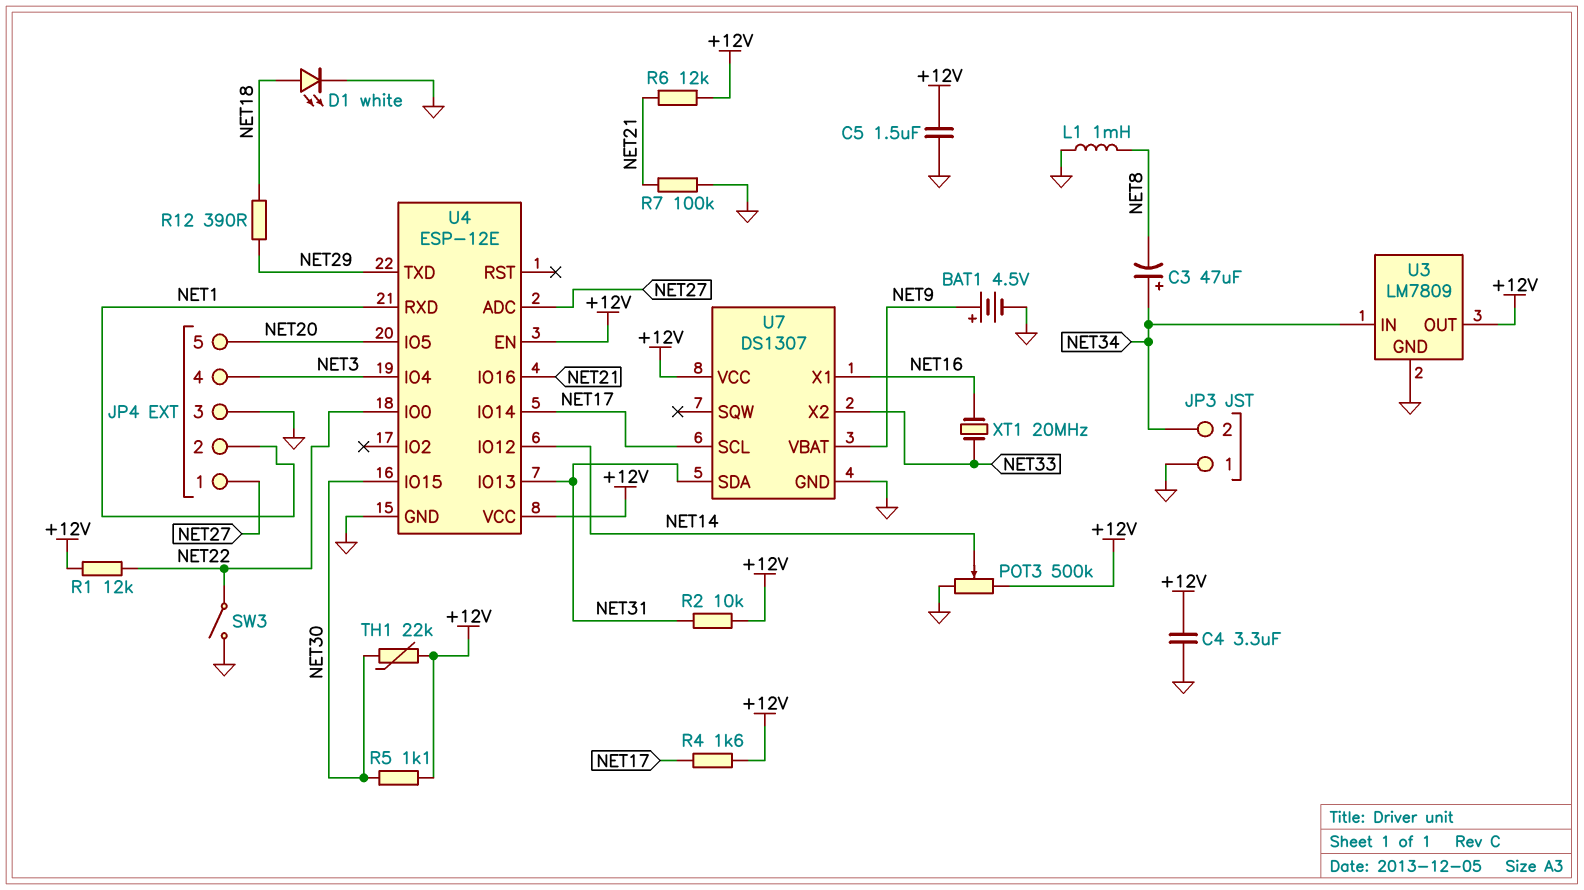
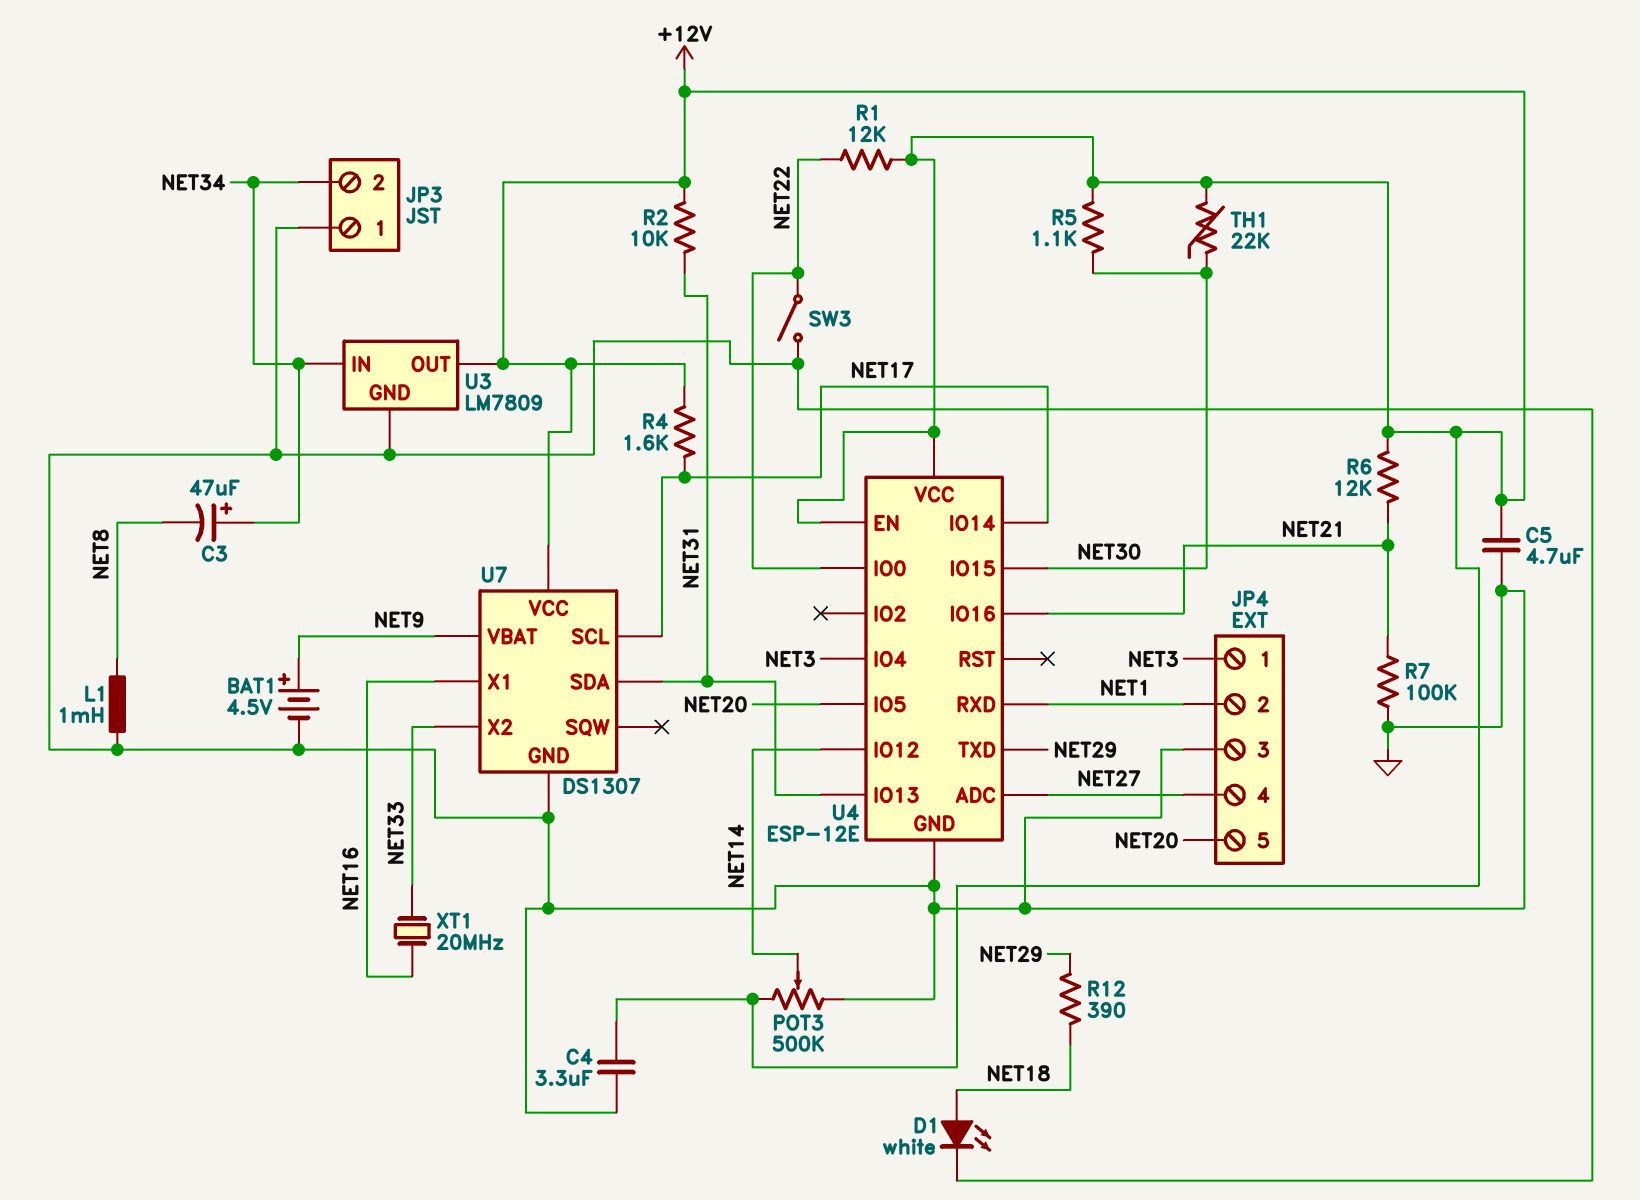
C5: 1.5uF (+12V, GND) -> 4.7uF (+12V, GND)
JP4 pin 1: NET27 -> NET3
JP4 pin 4: NET3 -> NET27

